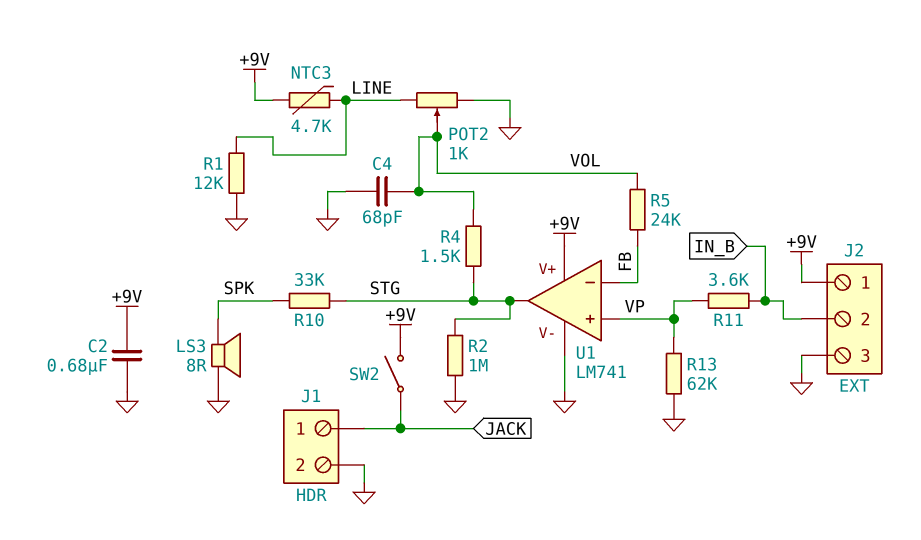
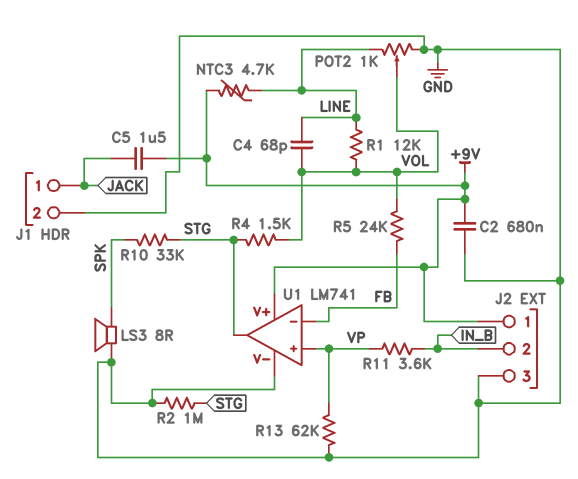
C4: 68pF (GND, VOL) -> 68pF (LINE, VOL)
C5: none -> 1.5uF (+9V, JACK)
R1: 12k (GND, LINE) -> 12k (LINE, VOL)
SW2: switch (+9V, JACK) -> none

